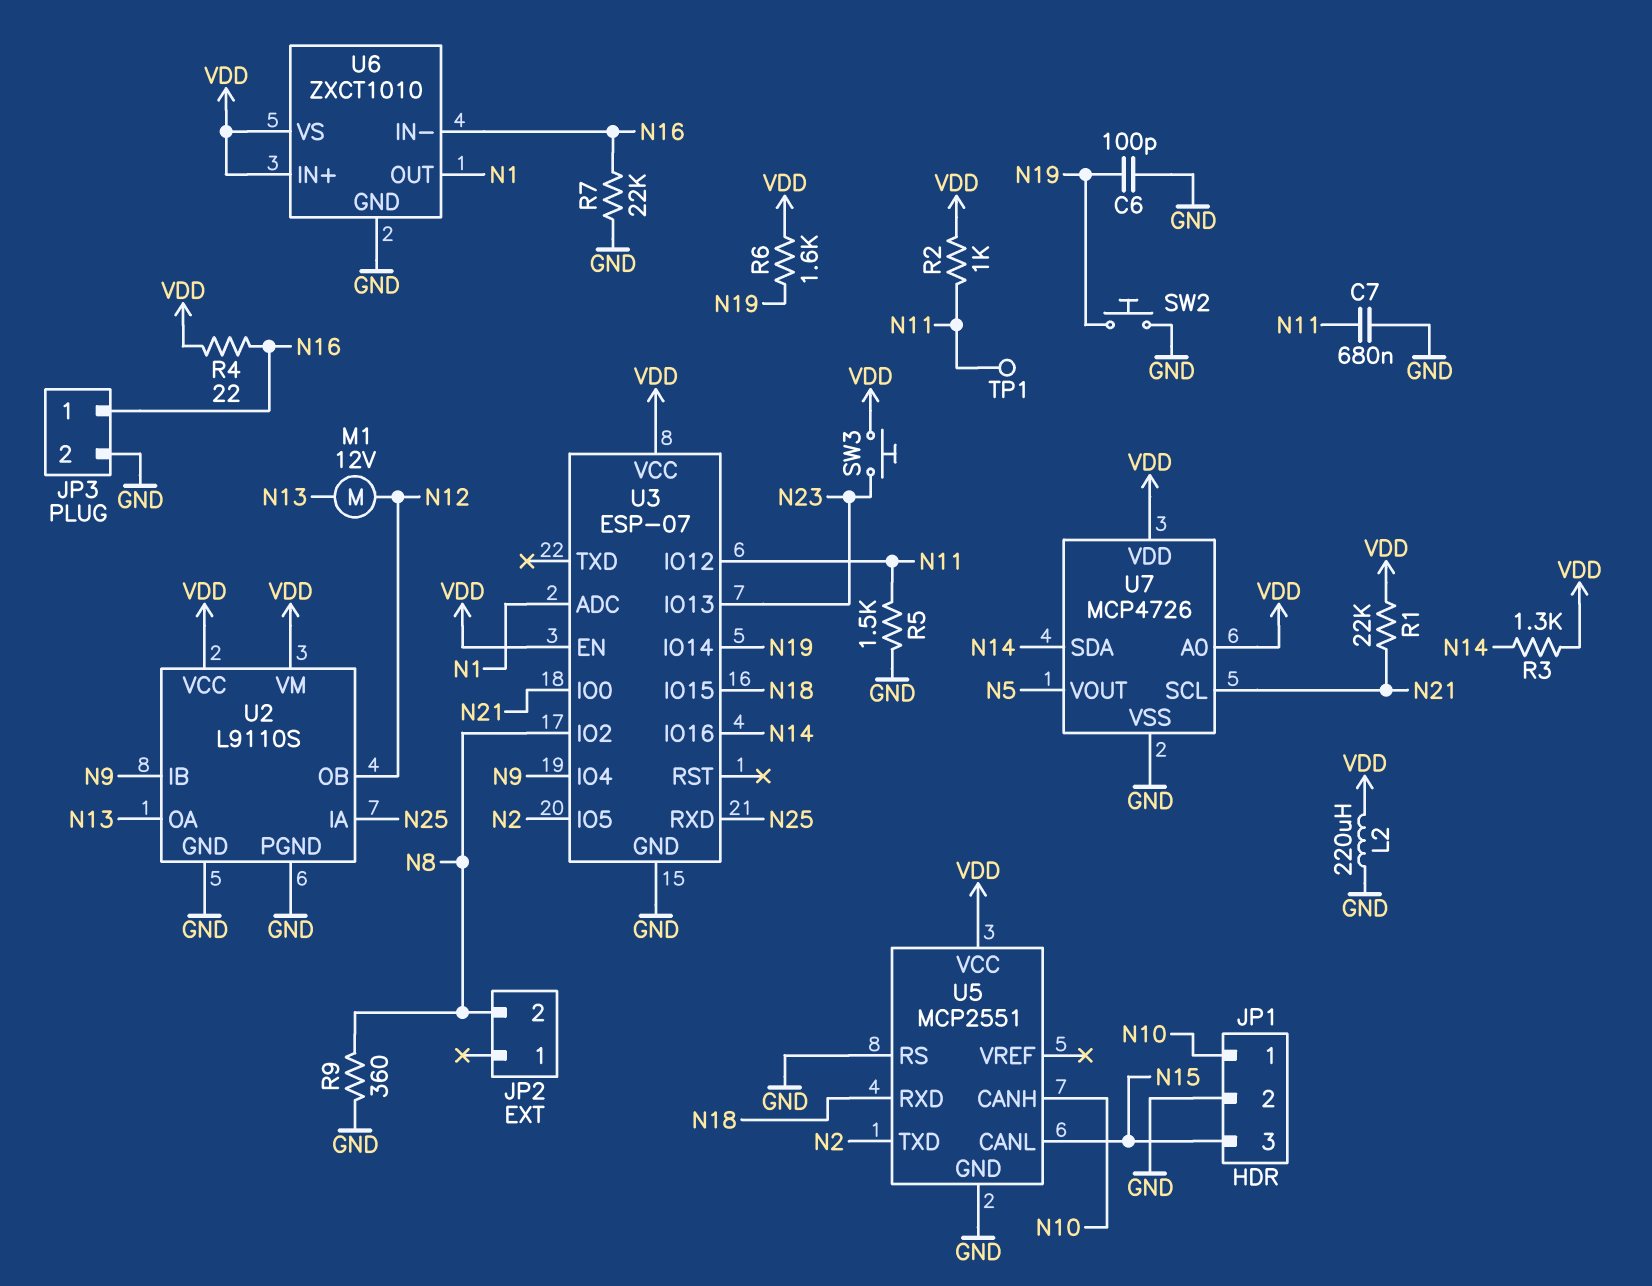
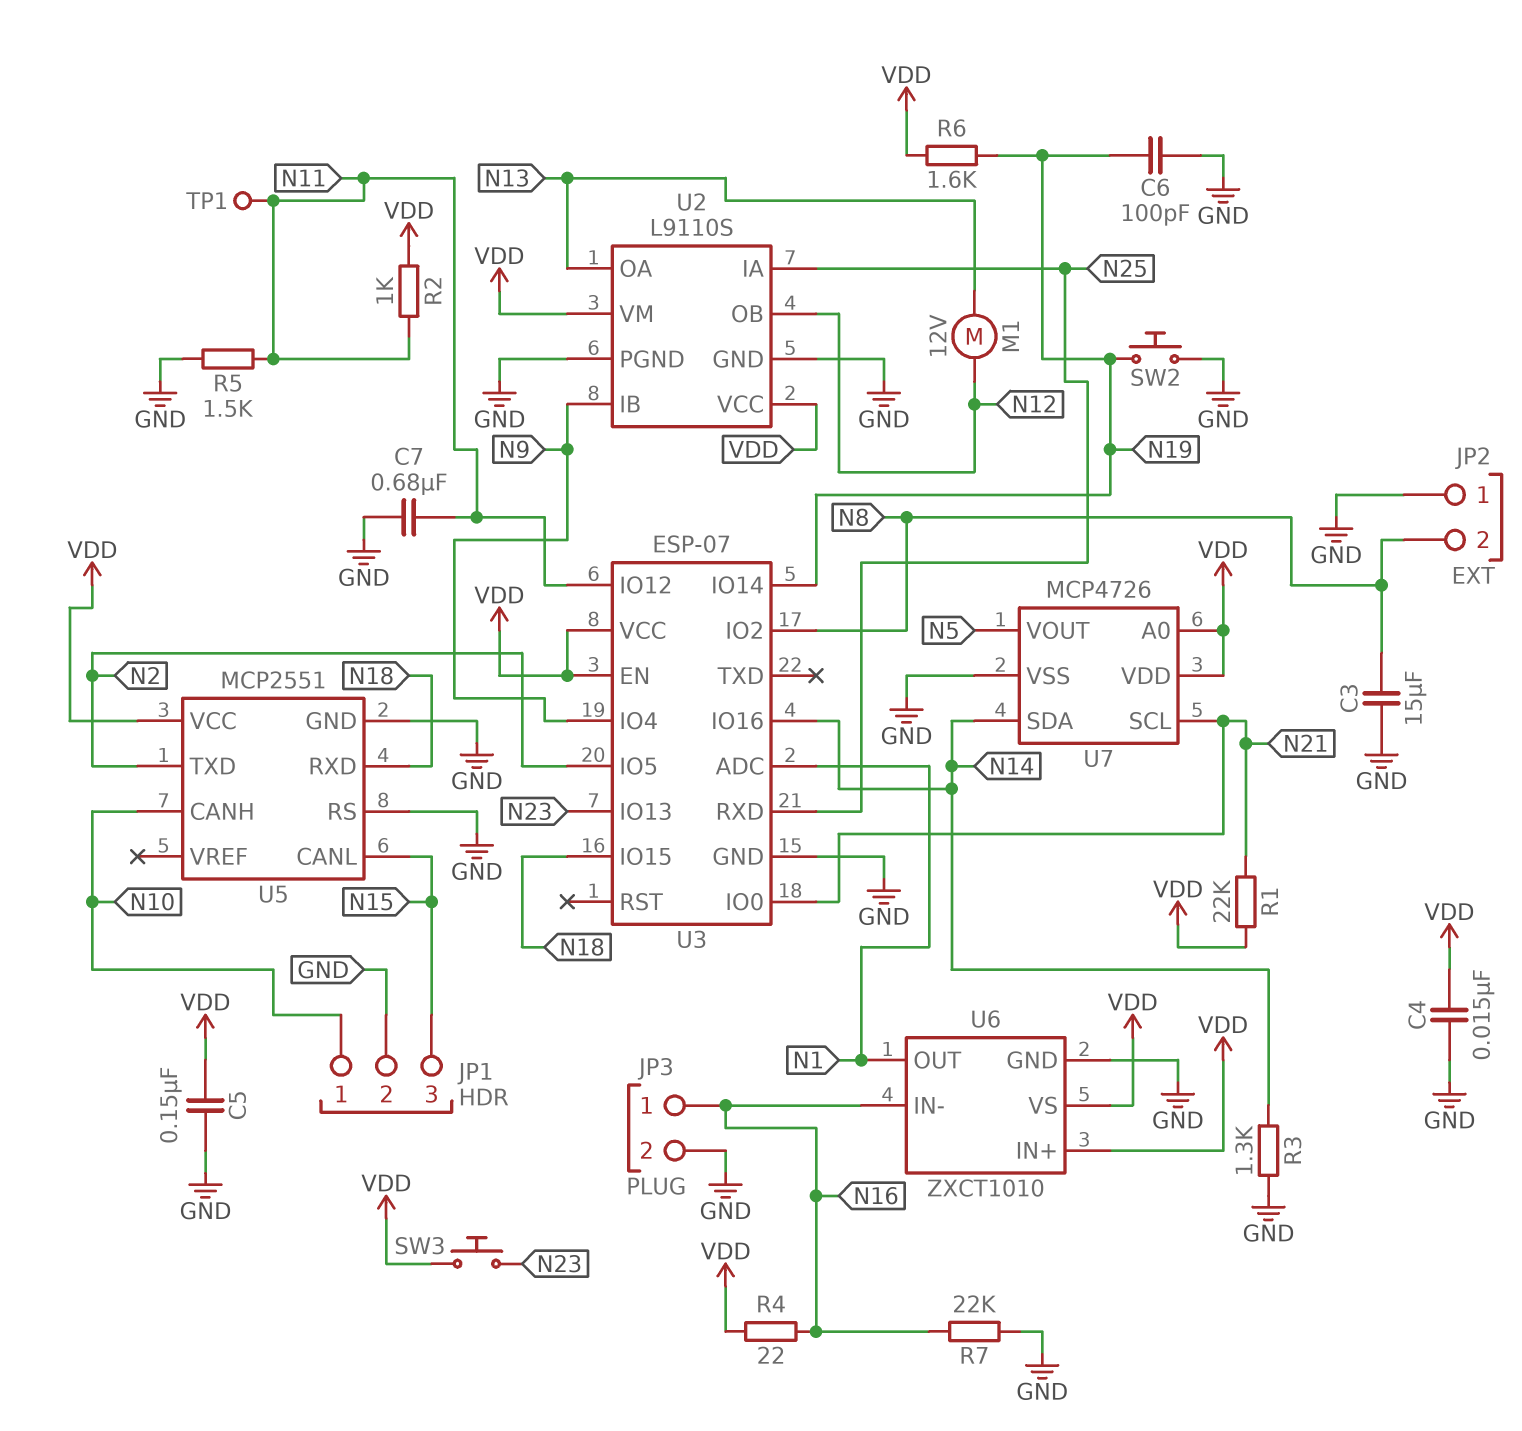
C3: none -> 15uF (GND, N8)
C4: none -> 15nF (GND, VDD)
C5: none -> 150nF (GND, VDD)
JP2 pin 1: none -> GND
L2: 220uH (GND, VDD) -> none
R3: 1.3k (N14, VDD) -> 1.3k (GND, N14)
R9: 360 (GND, N8) -> none

